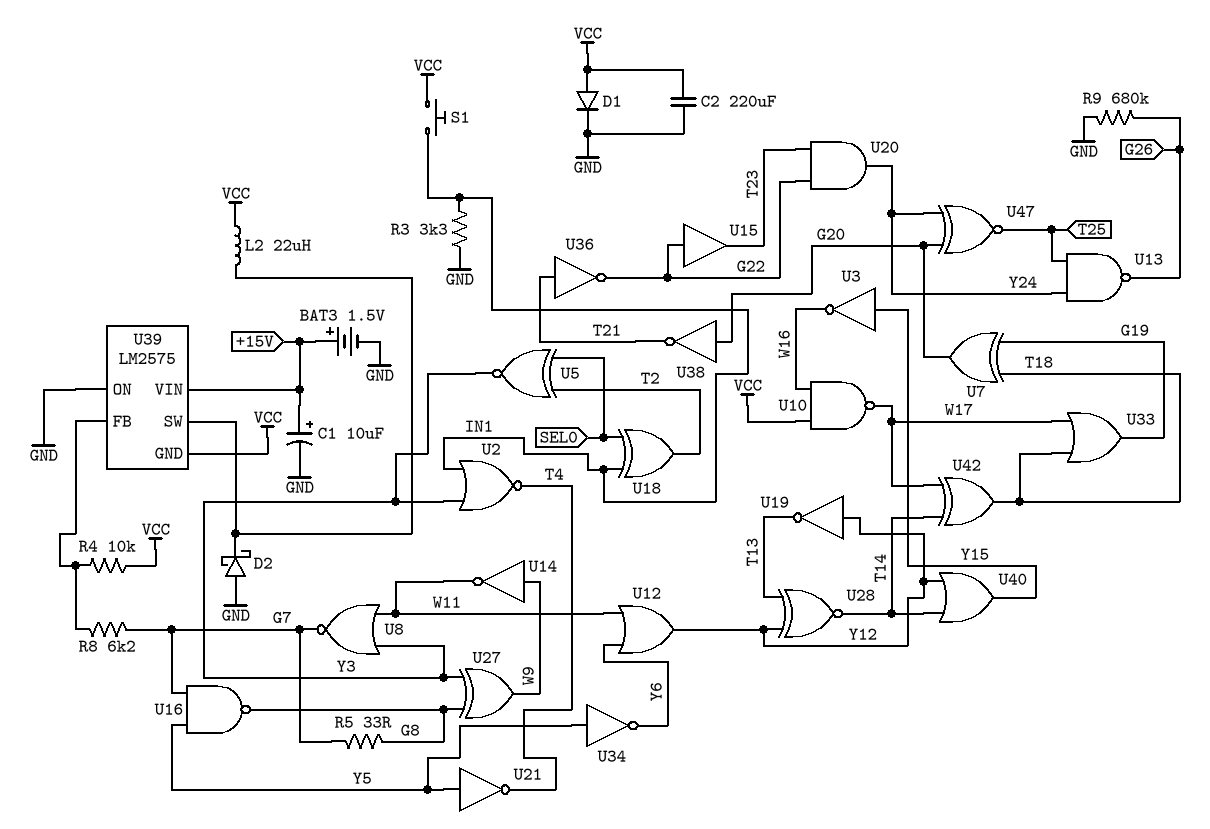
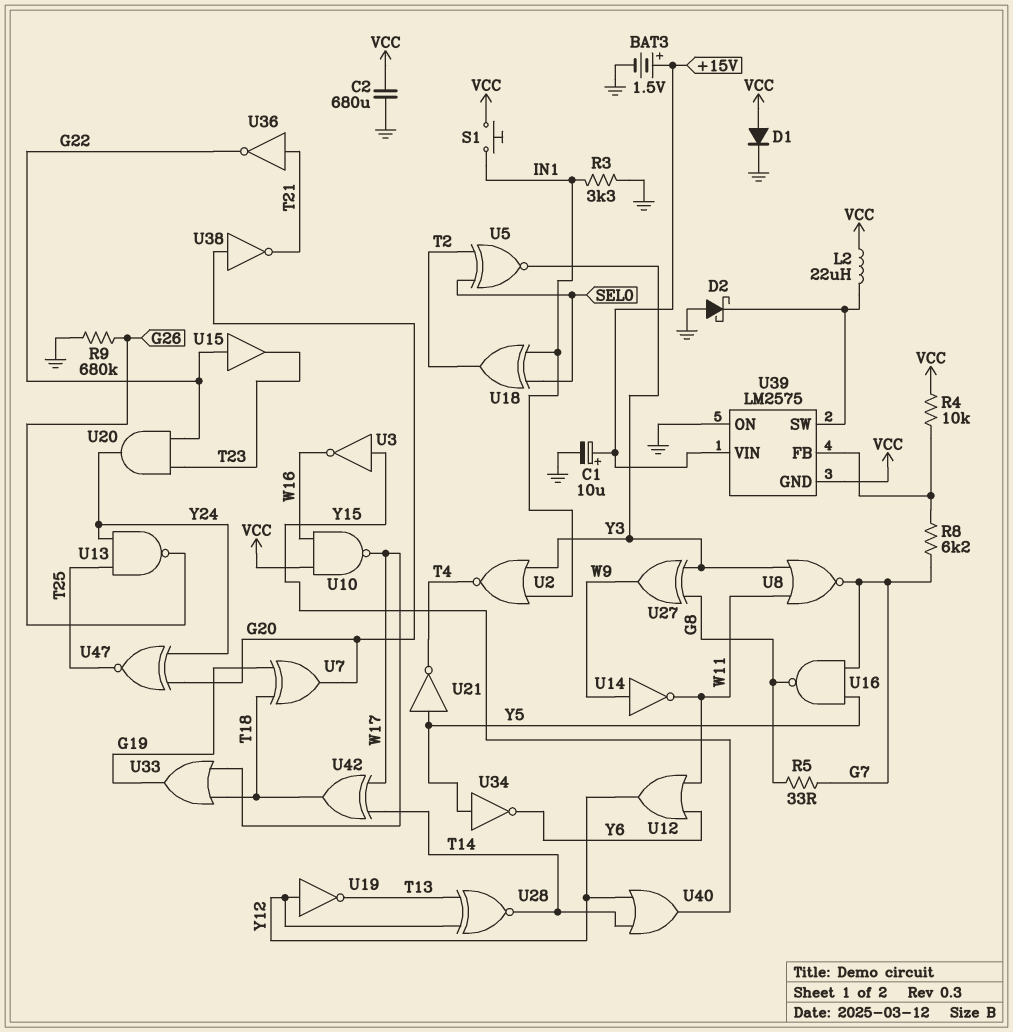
C2: 220uF (GND, VCC) -> 680uF (GND, VCC)

